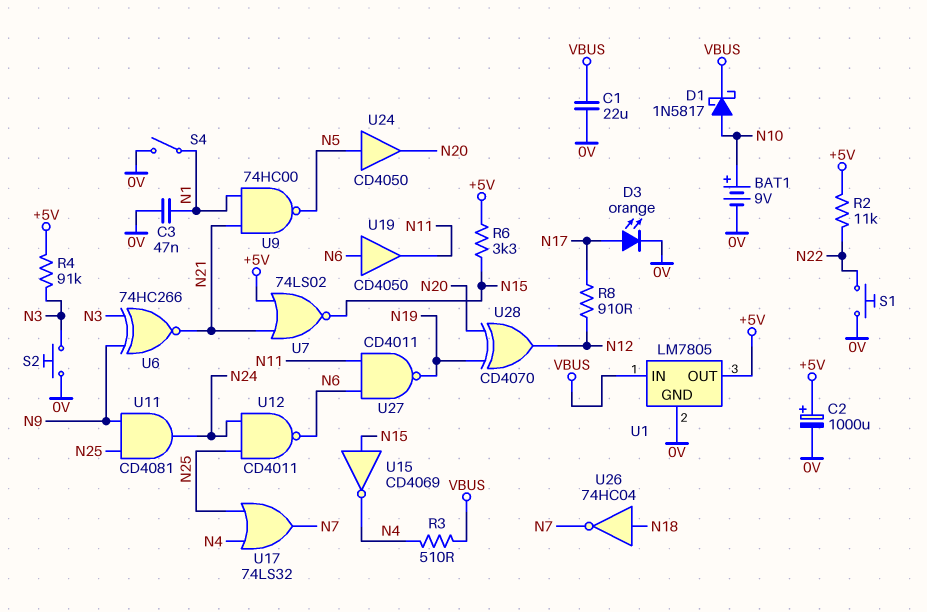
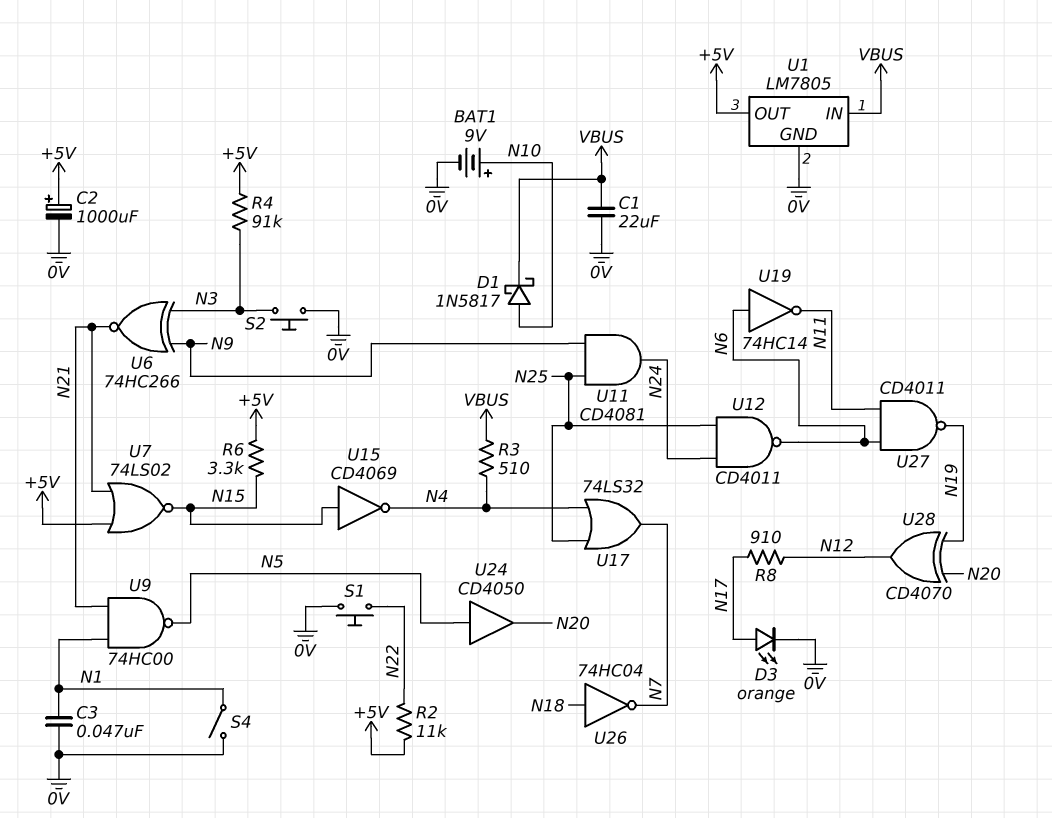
U19: buffer CD4050 (in N6, out N11) -> NOT 74HC14 (in N6, out N11)

